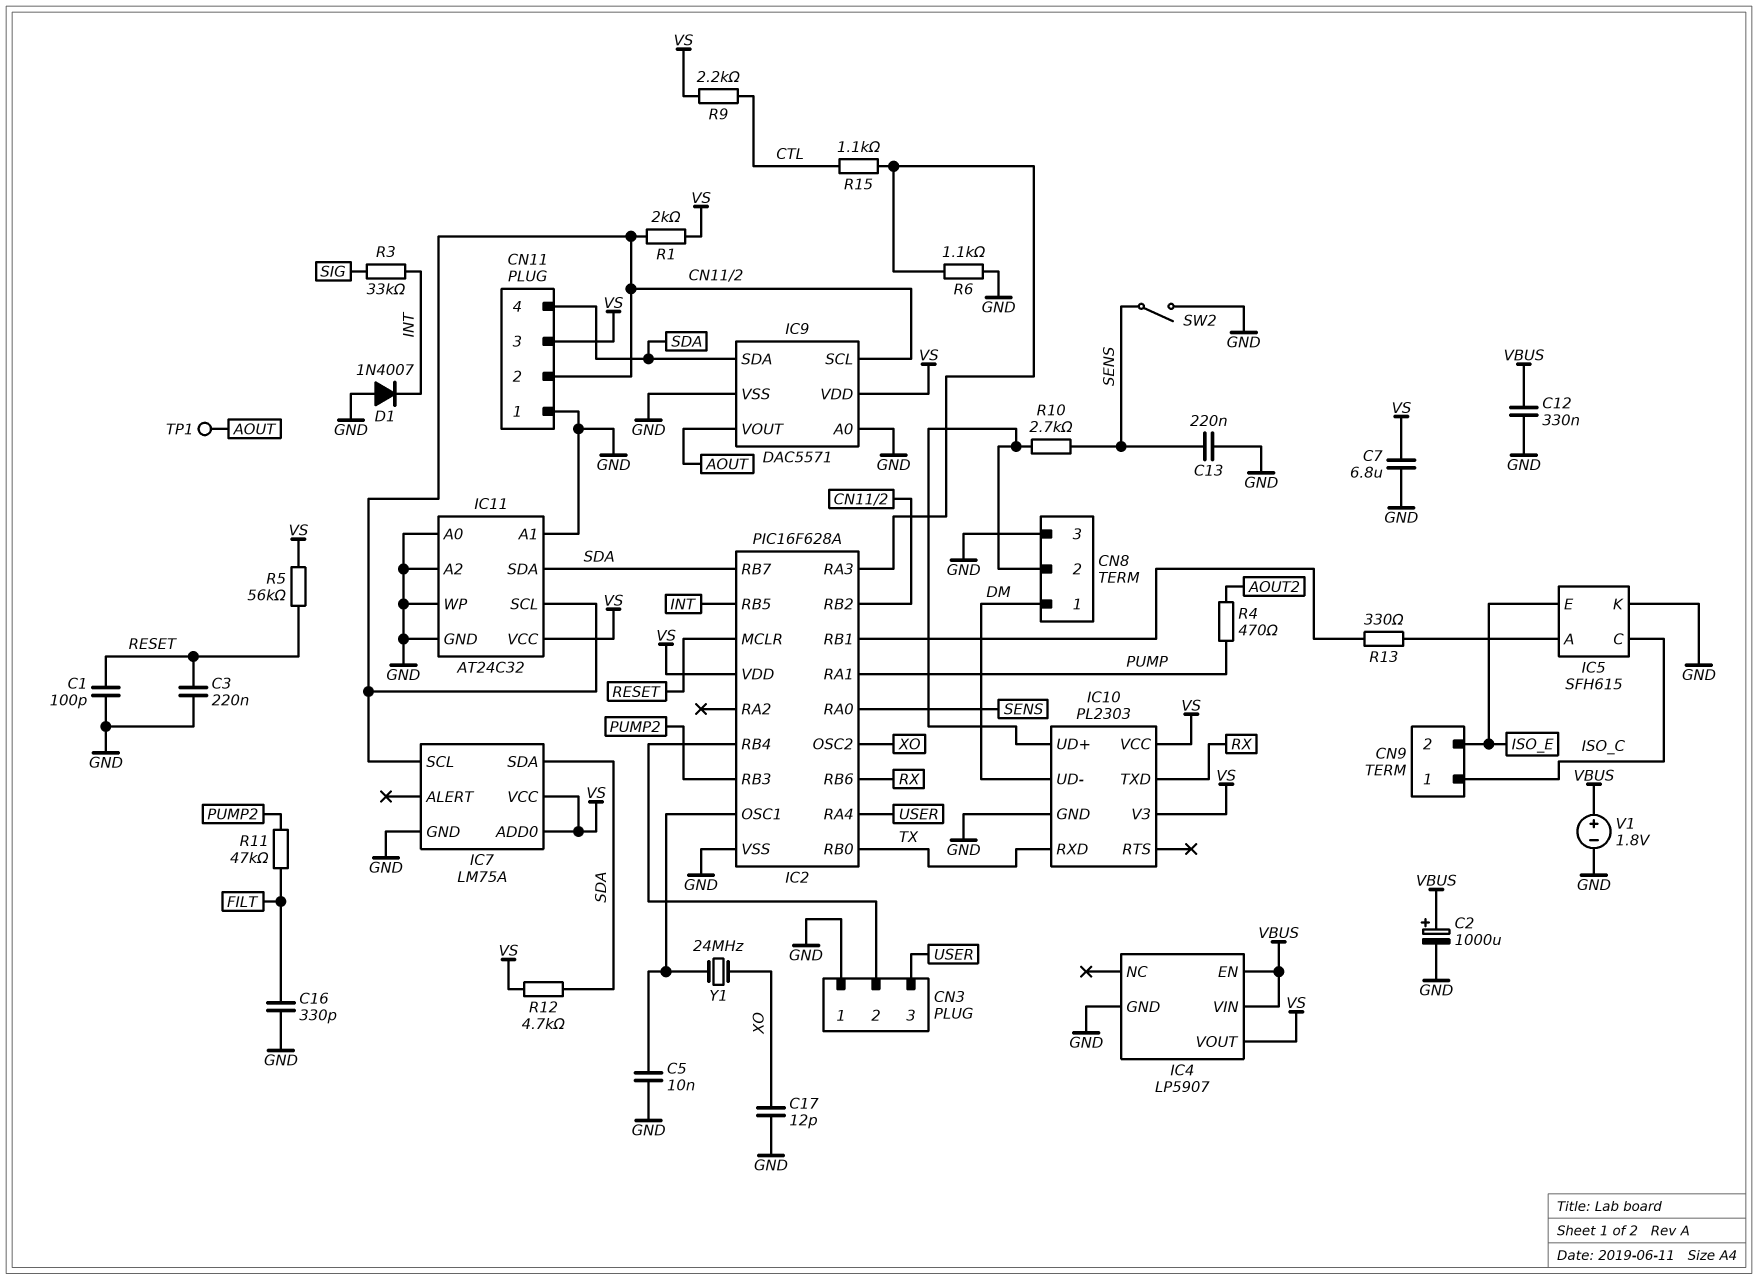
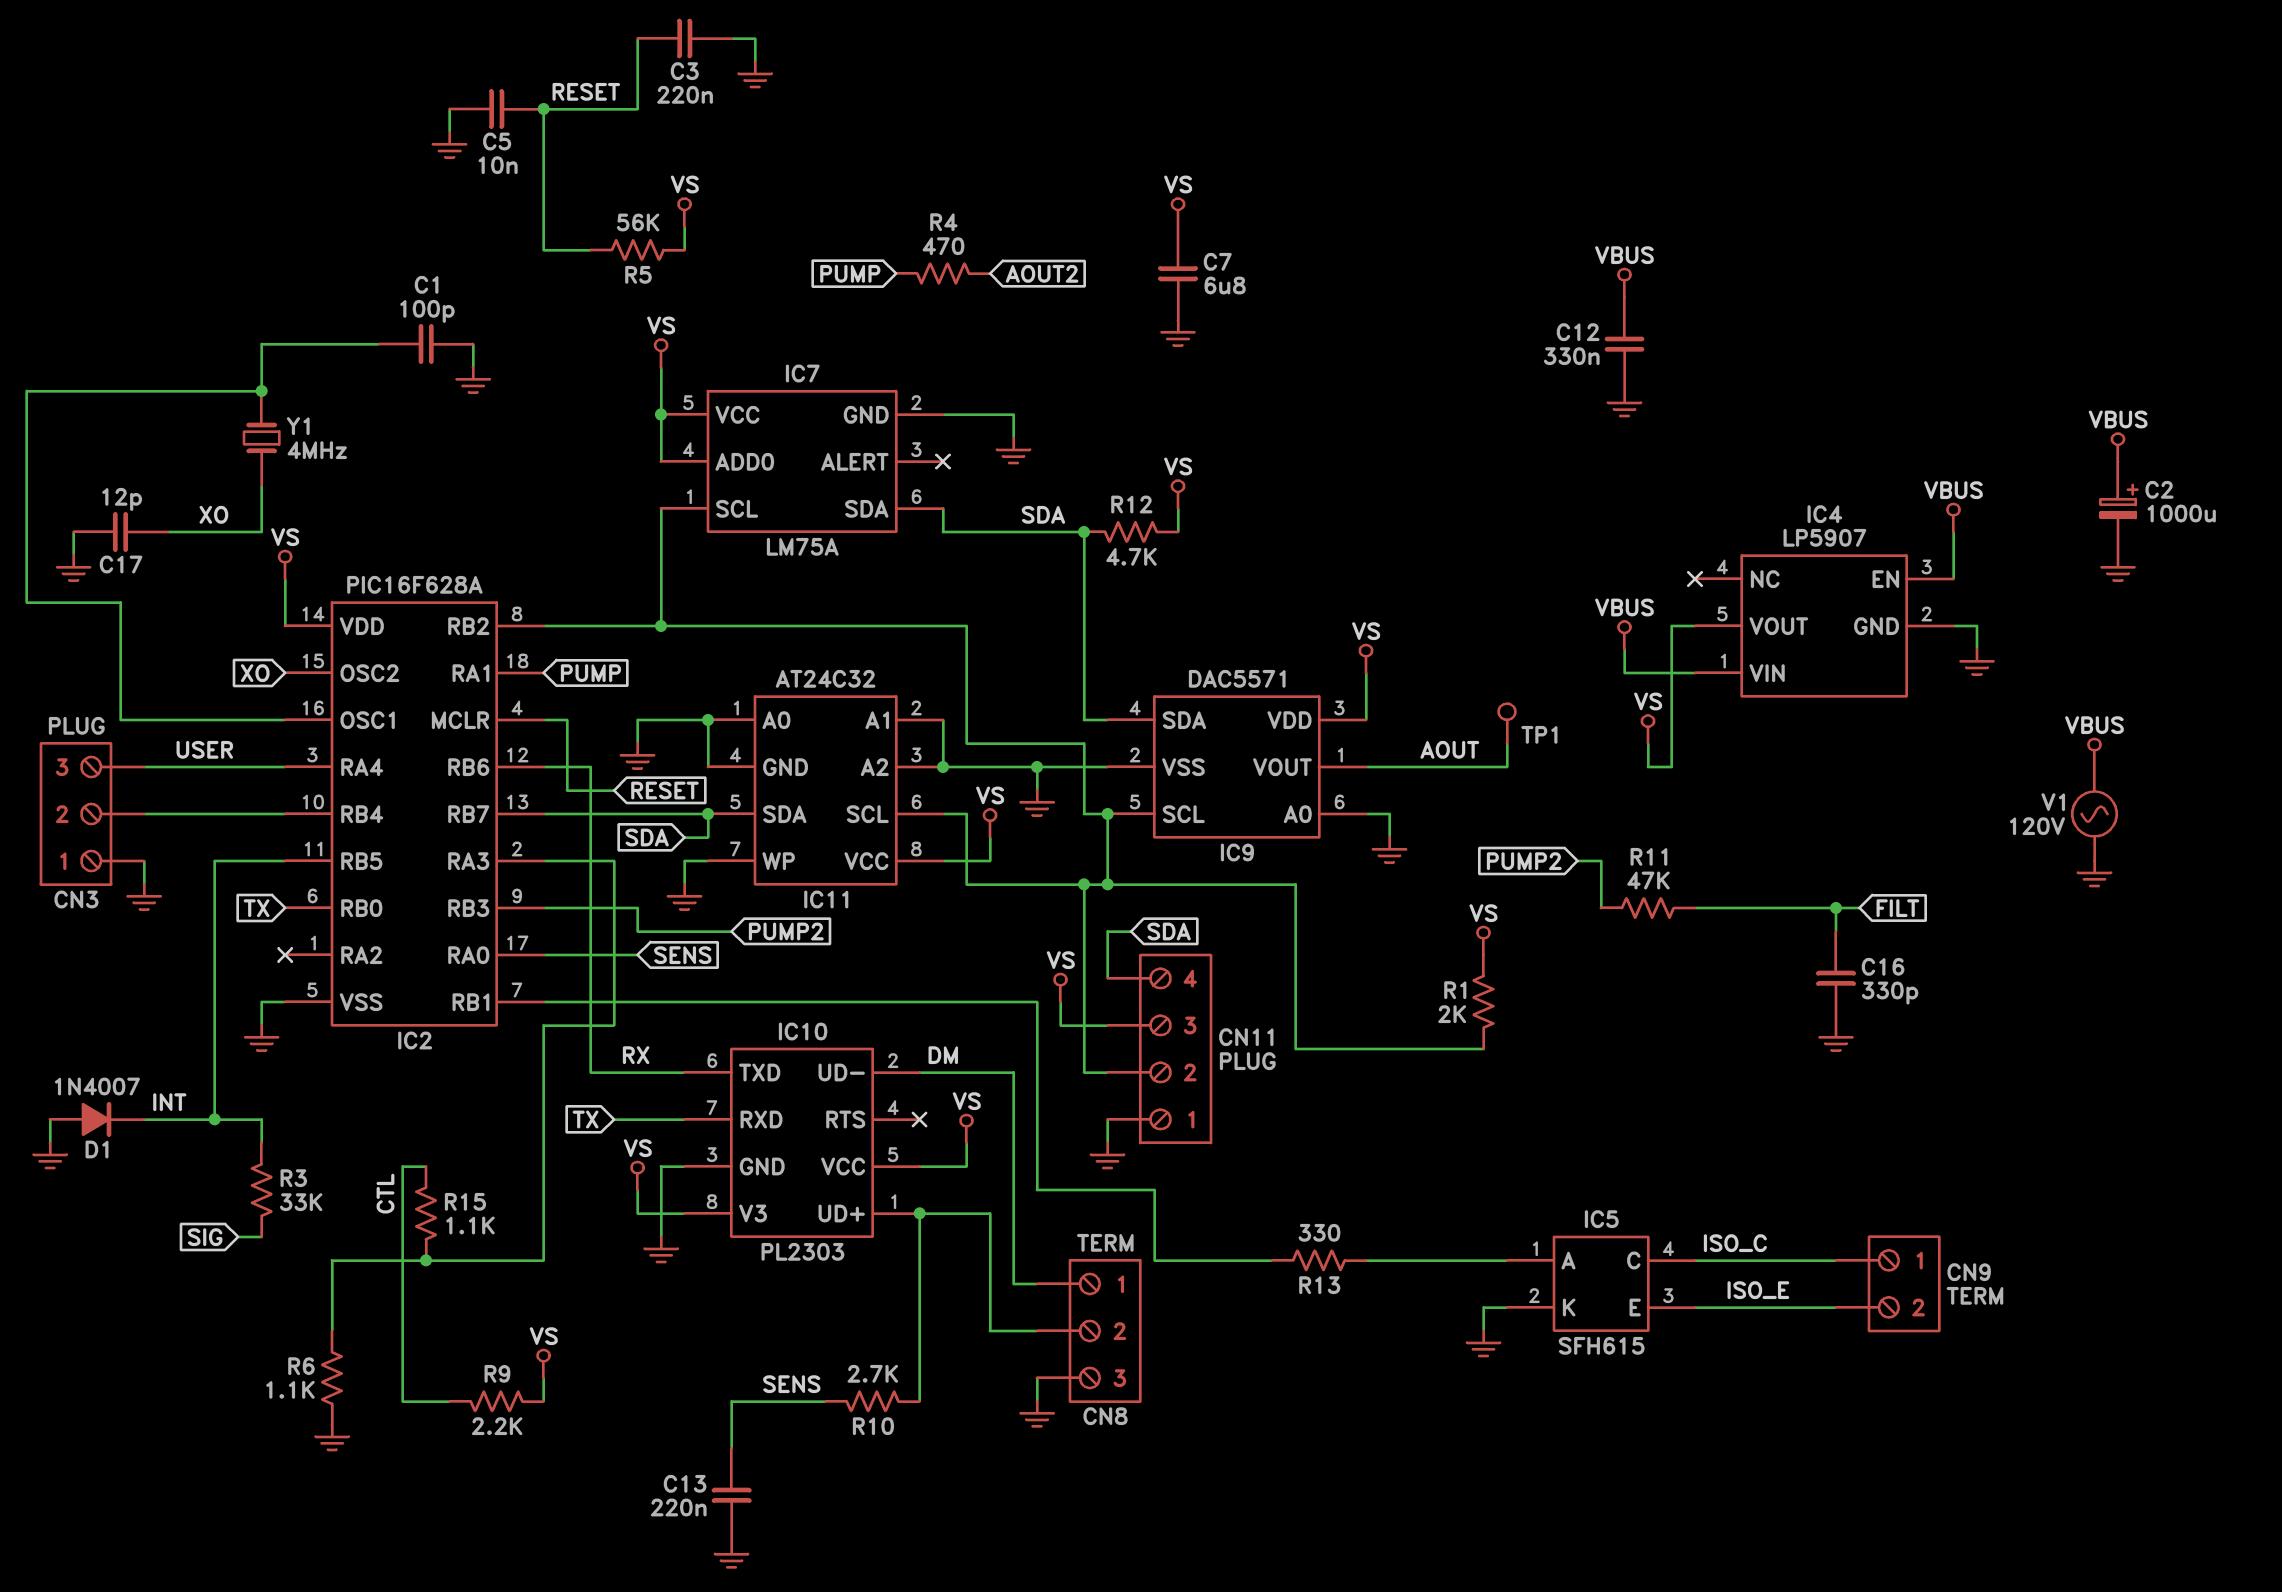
C1: 100pF (GND, RESET) -> 100pF (GND, IC2/OSC1)
C5: 10nF (GND, IC2/OSC1) -> 10nF (GND, RESET)
SW2: switch (GND, SENS) -> none
V1: 1.8V (plus VBUS, minus GND) -> AC 120V (GND, VBUS)
Y1: 24MHz (IC2/OSC1, XO) -> 4MHz (IC2/OSC1, XO)

